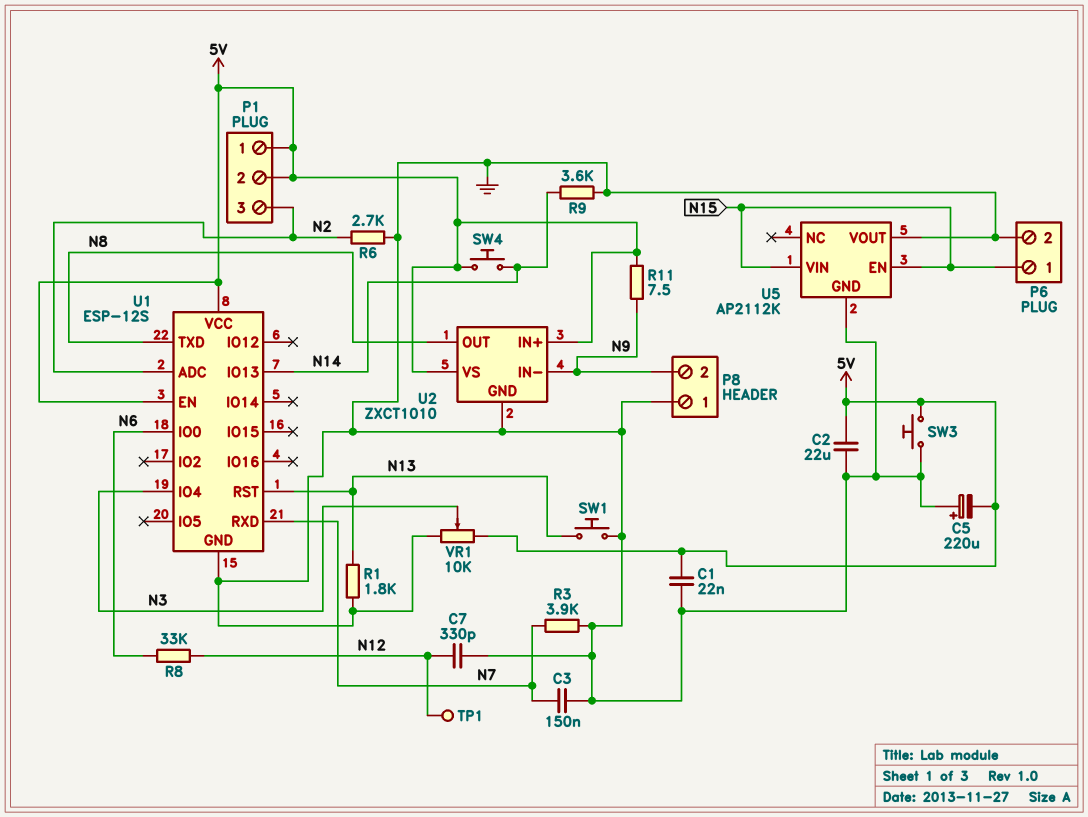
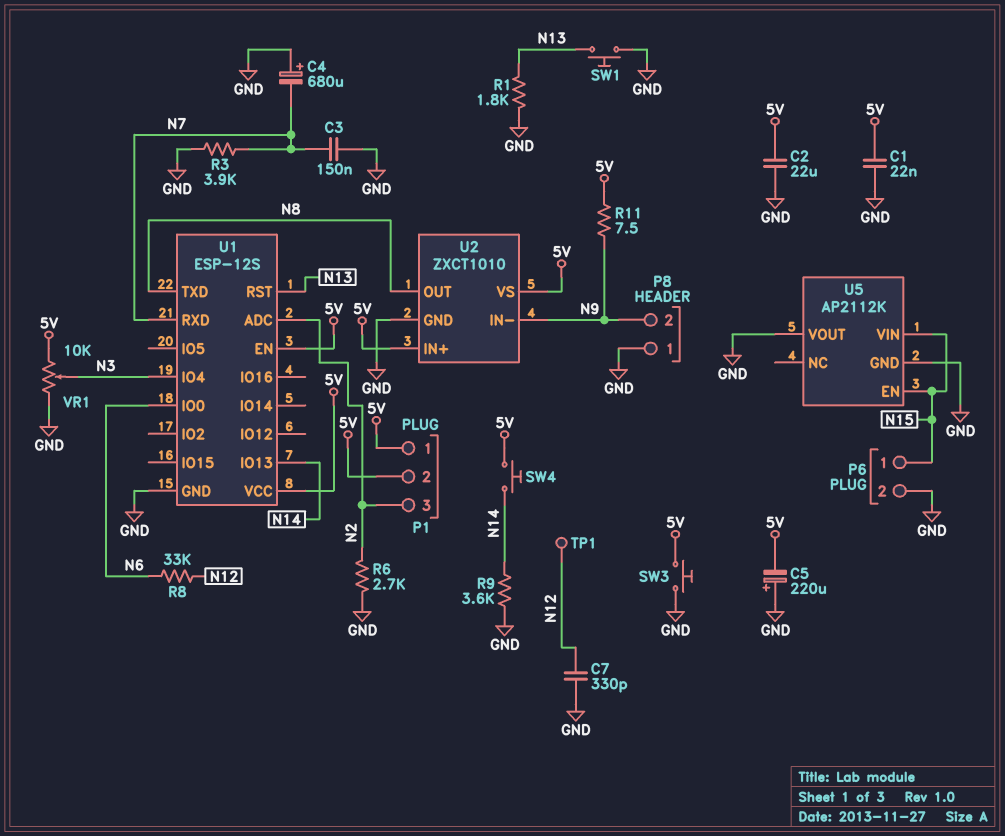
C4: none -> 680uF (plus GND, minus N7)

